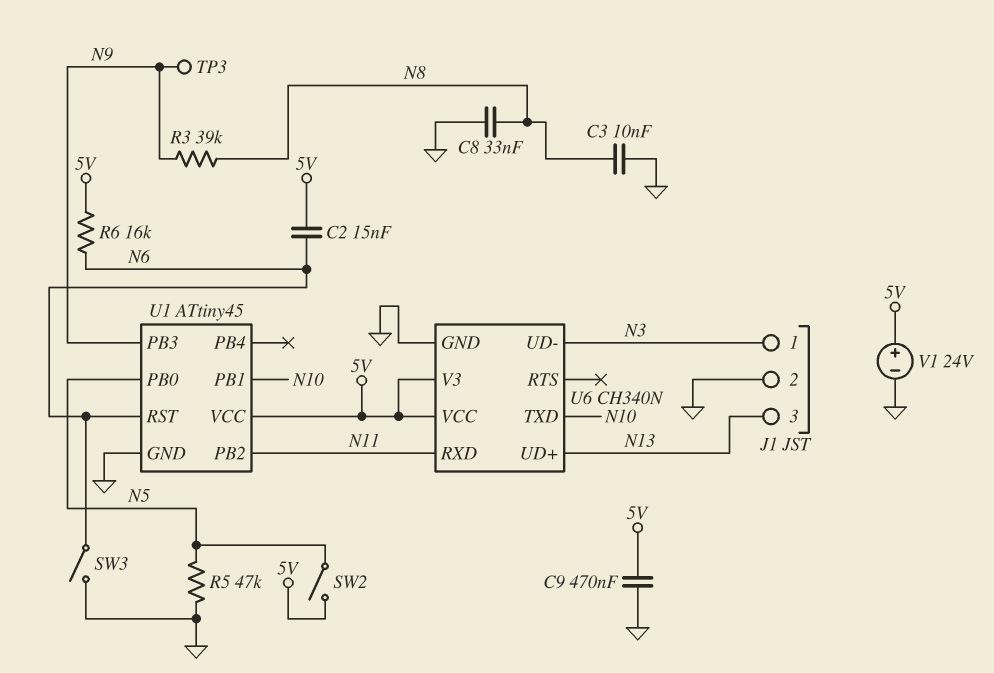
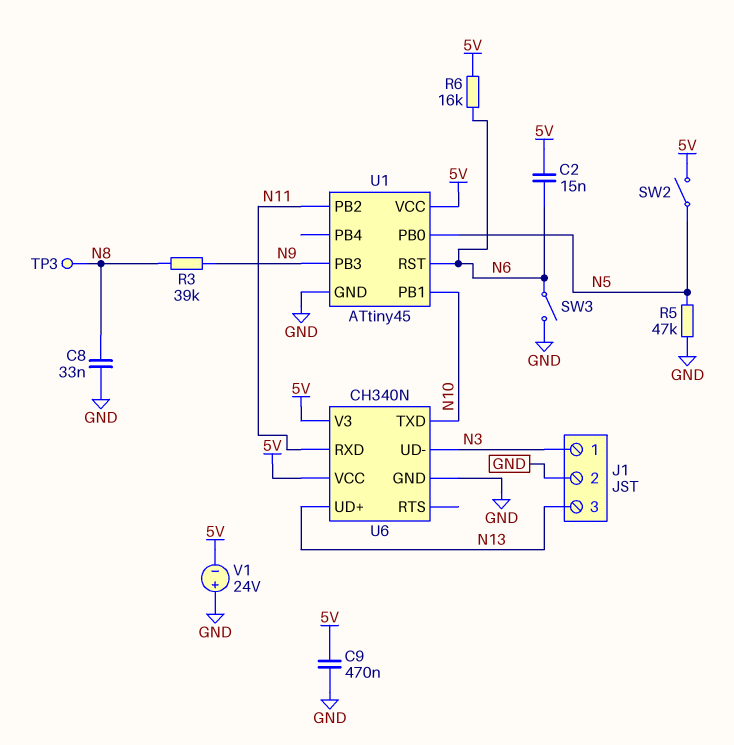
C3: 10nF (GND, N8) -> none
TP3: test point (N9) -> test point (N8)
V1: 24V (plus 5V, minus GND) -> 24V (plus GND, minus 5V)

